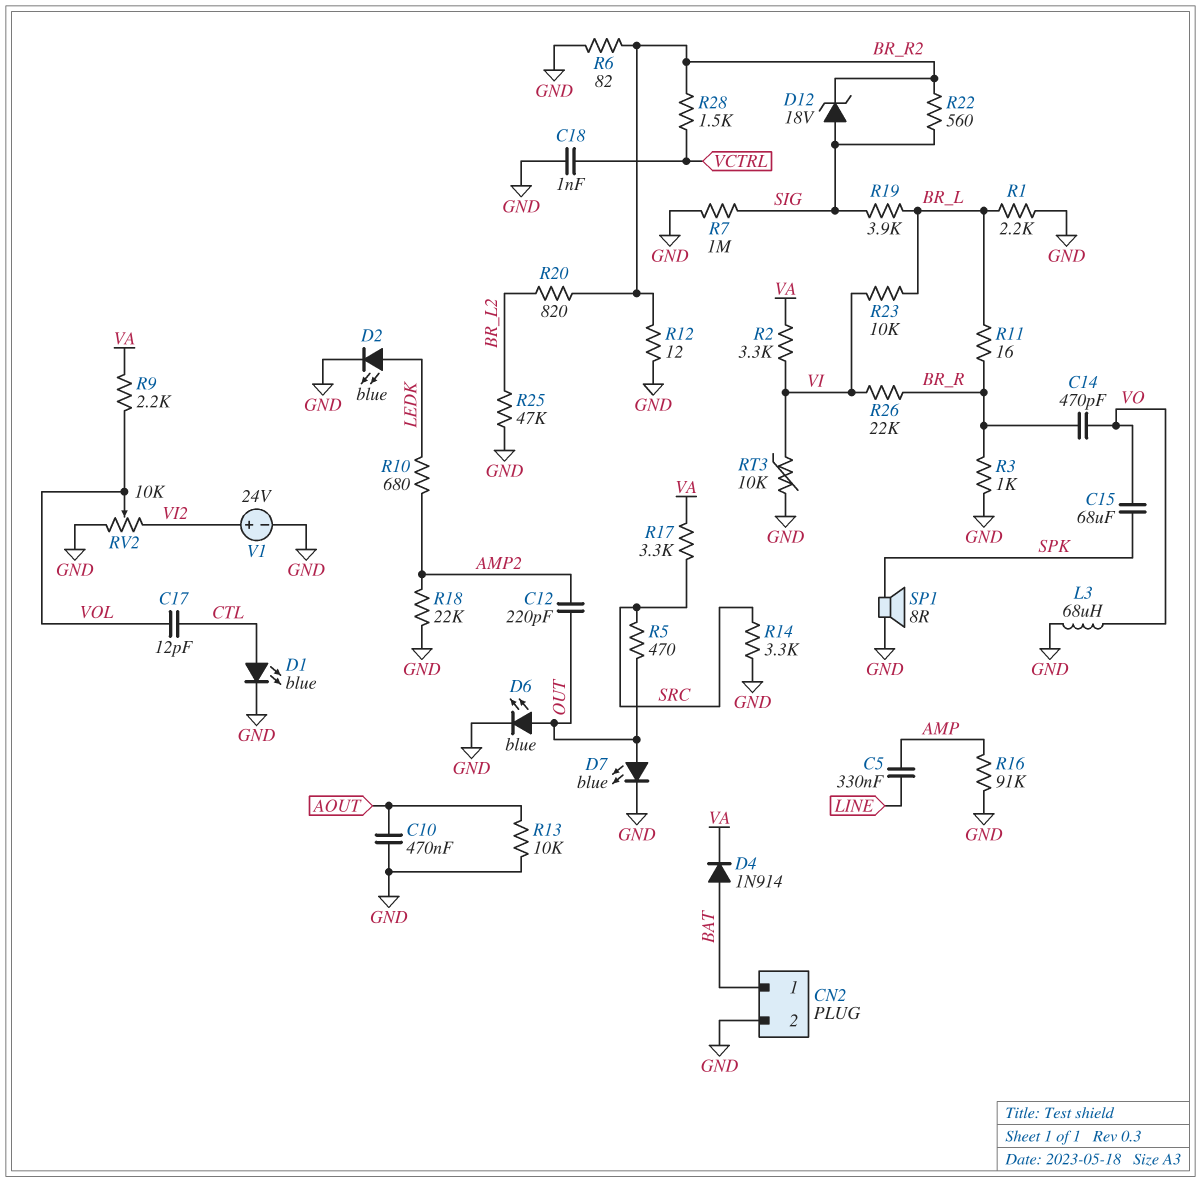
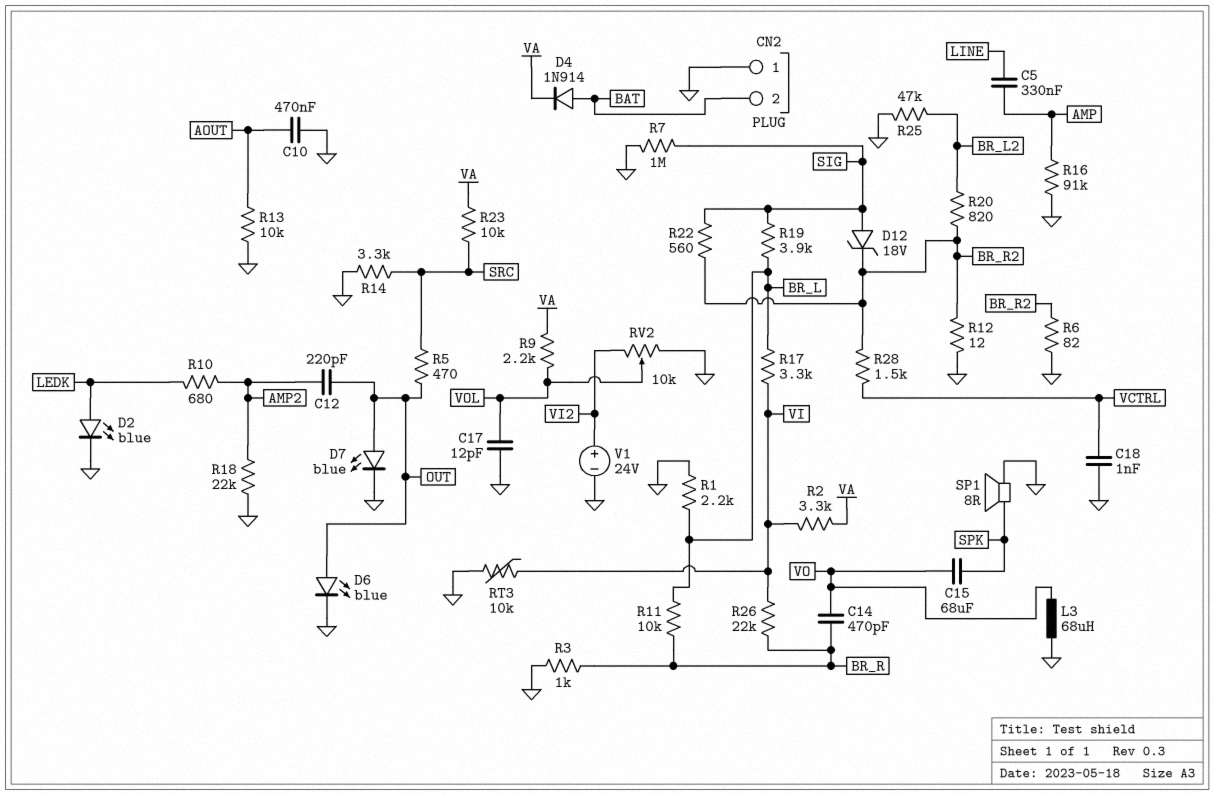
C17: 12pF (CTL, VOL) -> 12pF (GND, VOL)
CN2 pin 1: BAT -> GND
CN2 pin 2: GND -> BAT
D1: LED blue (A CTL, K GND) -> none
R11: 16 (BR_L, BR_R) -> 10k (BR_L, BR_R)
R17: 3.3k (SRC, VA) -> 3.3k (BR_L, VI)
R23: 10k (BR_L, VI) -> 10k (SRC, VA)

